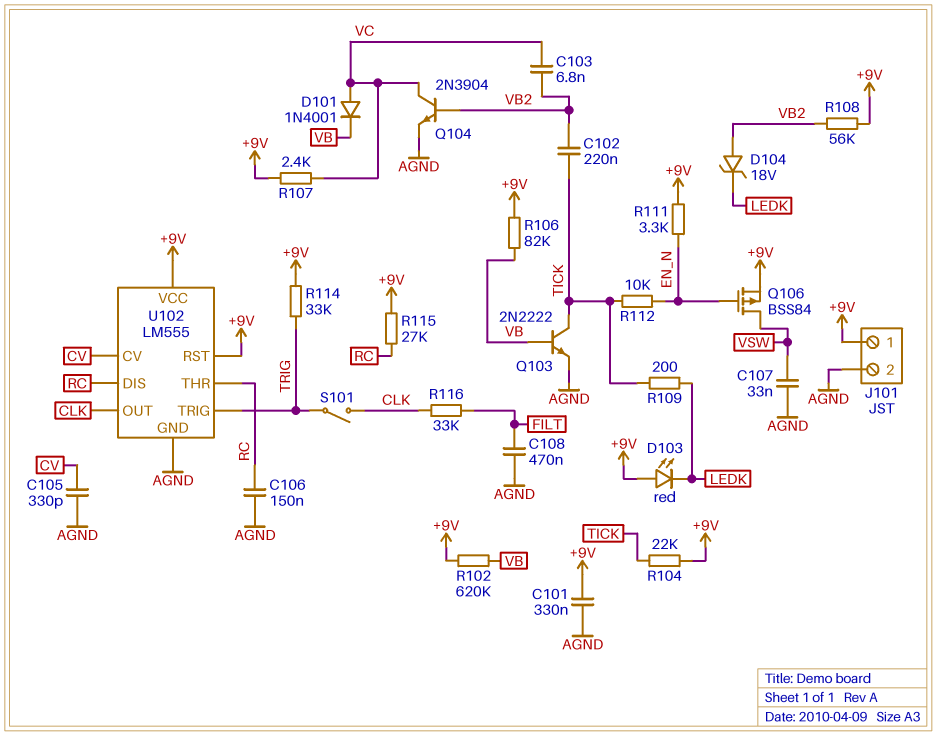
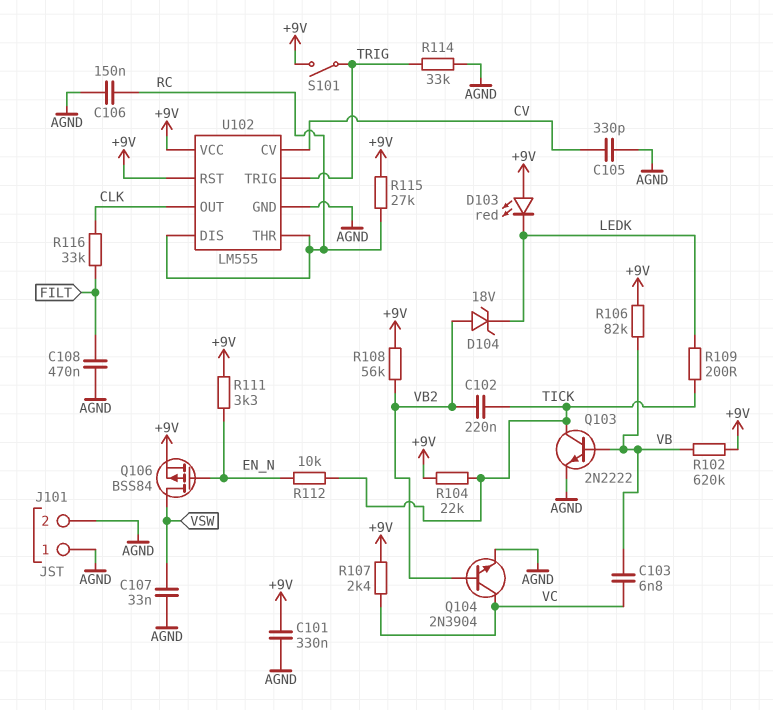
C103: 6.8nF (VB2, VC) -> 6.8nF (VB, VC)
D101: diode 1N4001 (A VC, K VB) -> none
J101 pin 1: +9V -> AGND
R114: 33k (+9V, TRIG) -> 33k (AGND, TRIG)
S101: switch (CLK, TRIG) -> switch (+9V, TRIG)

